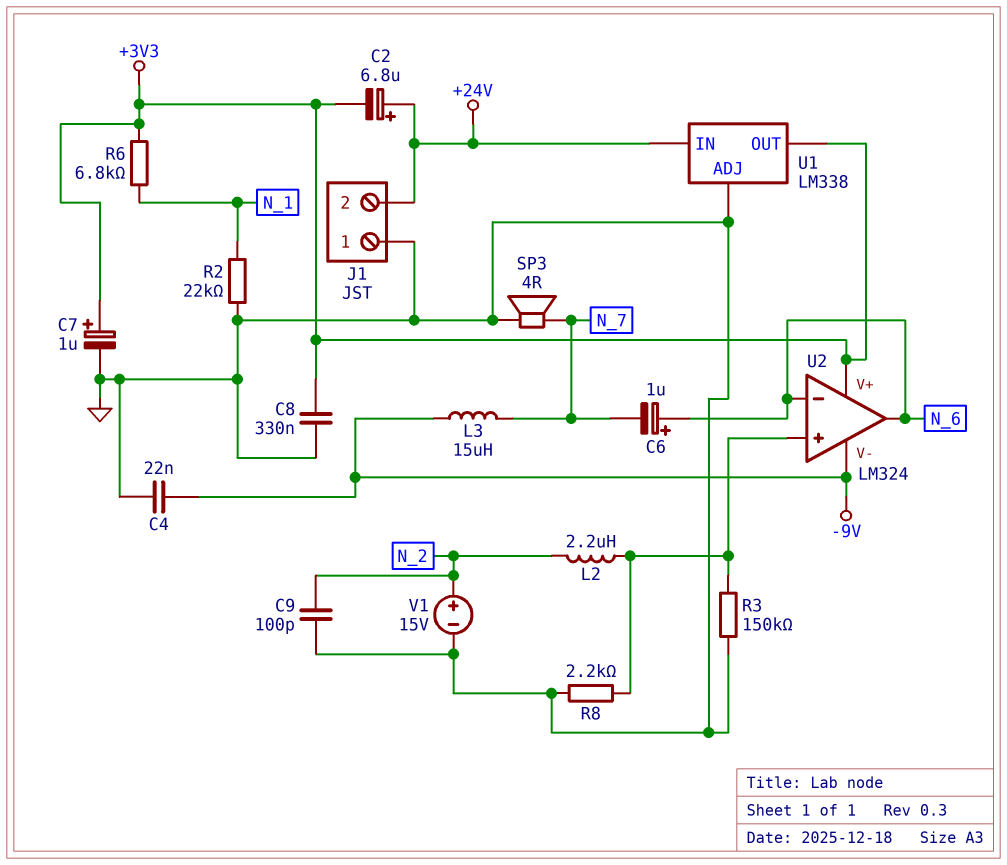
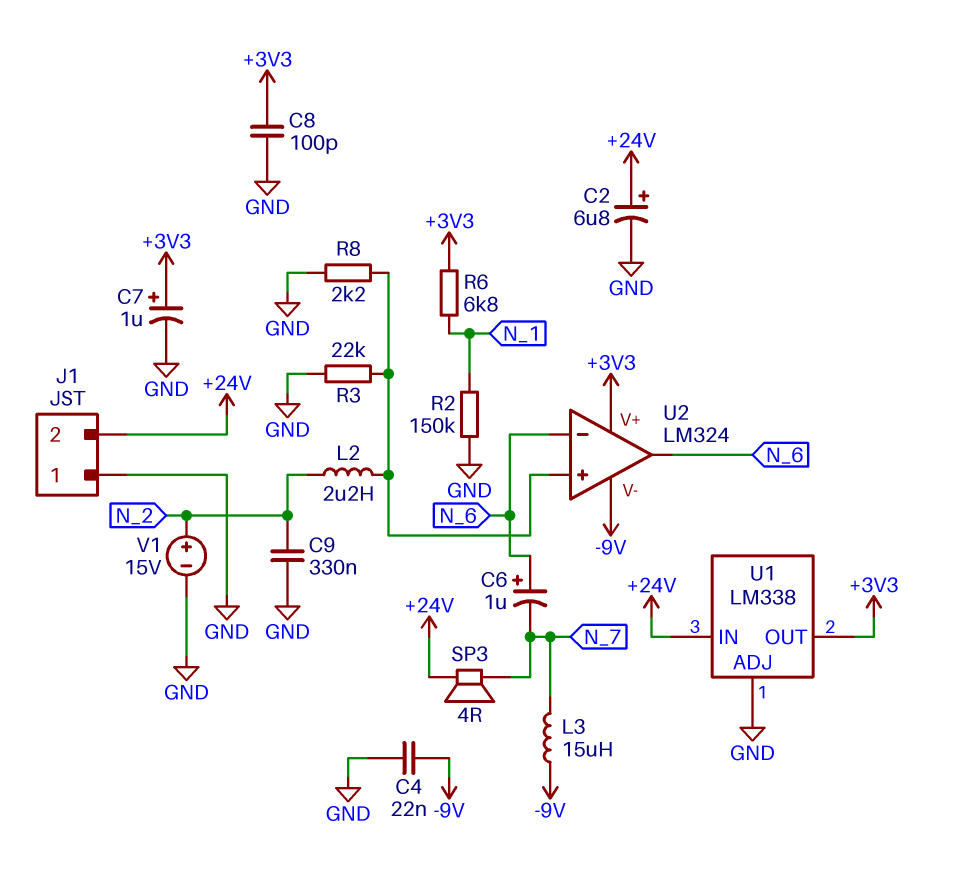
C2: 6.8uF (plus +24V, minus +3V3) -> 6.8uF (plus +24V, minus GND)
C8: 330nF (+3V3, GND) -> 100pF (+3V3, GND)
C9: 100pF (GND, N_2) -> 330nF (GND, N_2)
R2: 22k (GND, N_1) -> 150k (GND, N_1)
R3: 150k (GND, U2/in+) -> 22k (GND, U2/in+)
SP3: speaker 4R (GND, N_7) -> speaker 4R (+24V, N_7)

